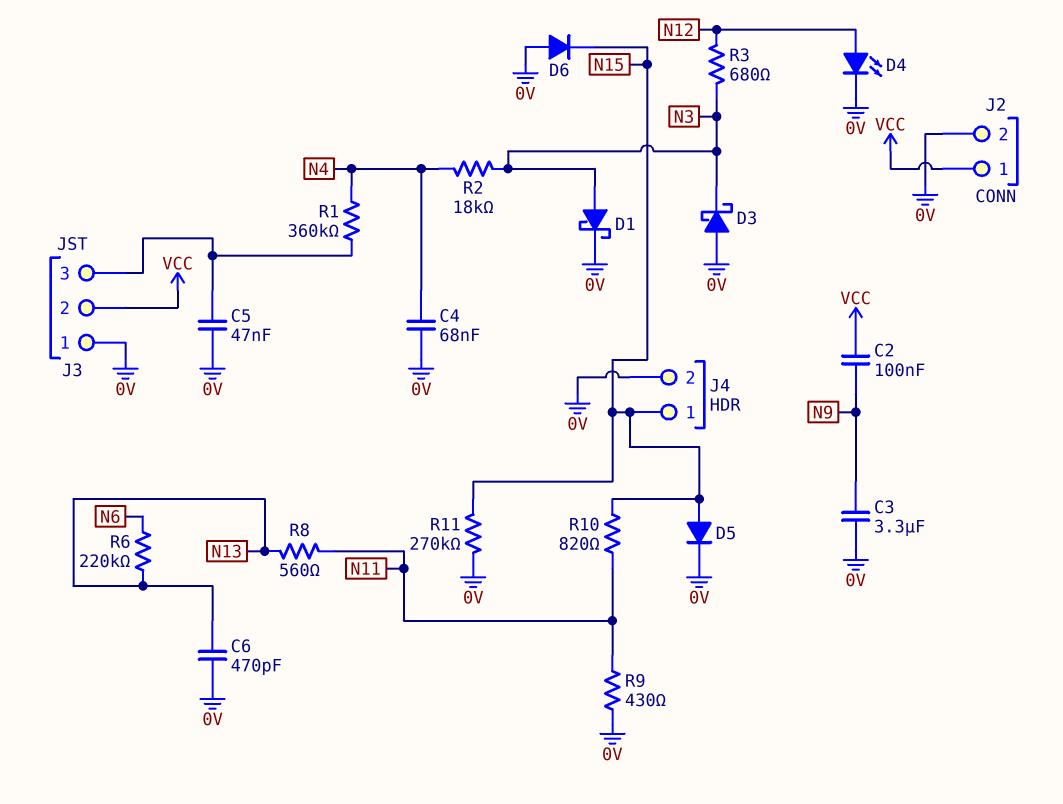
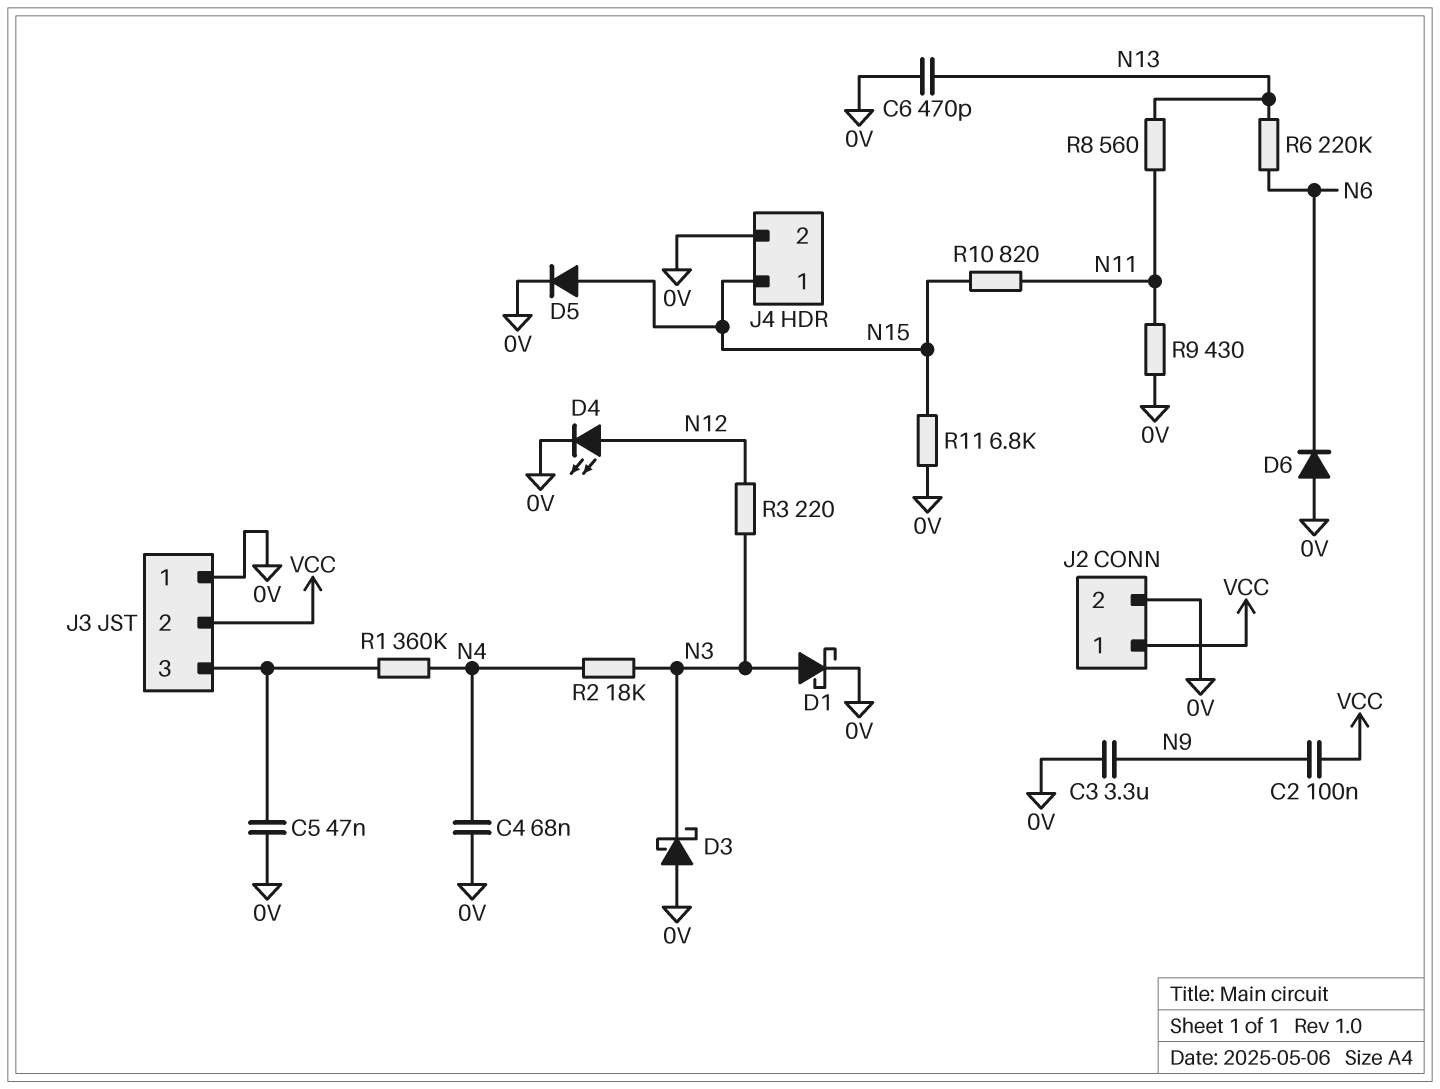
D6: diode (A 0V, K N15) -> diode (A 0V, K N6)
R3: 680 (N3, N12) -> 220 (N3, N12)
R11: 270k (0V, N15) -> 6.8k (0V, N15)

